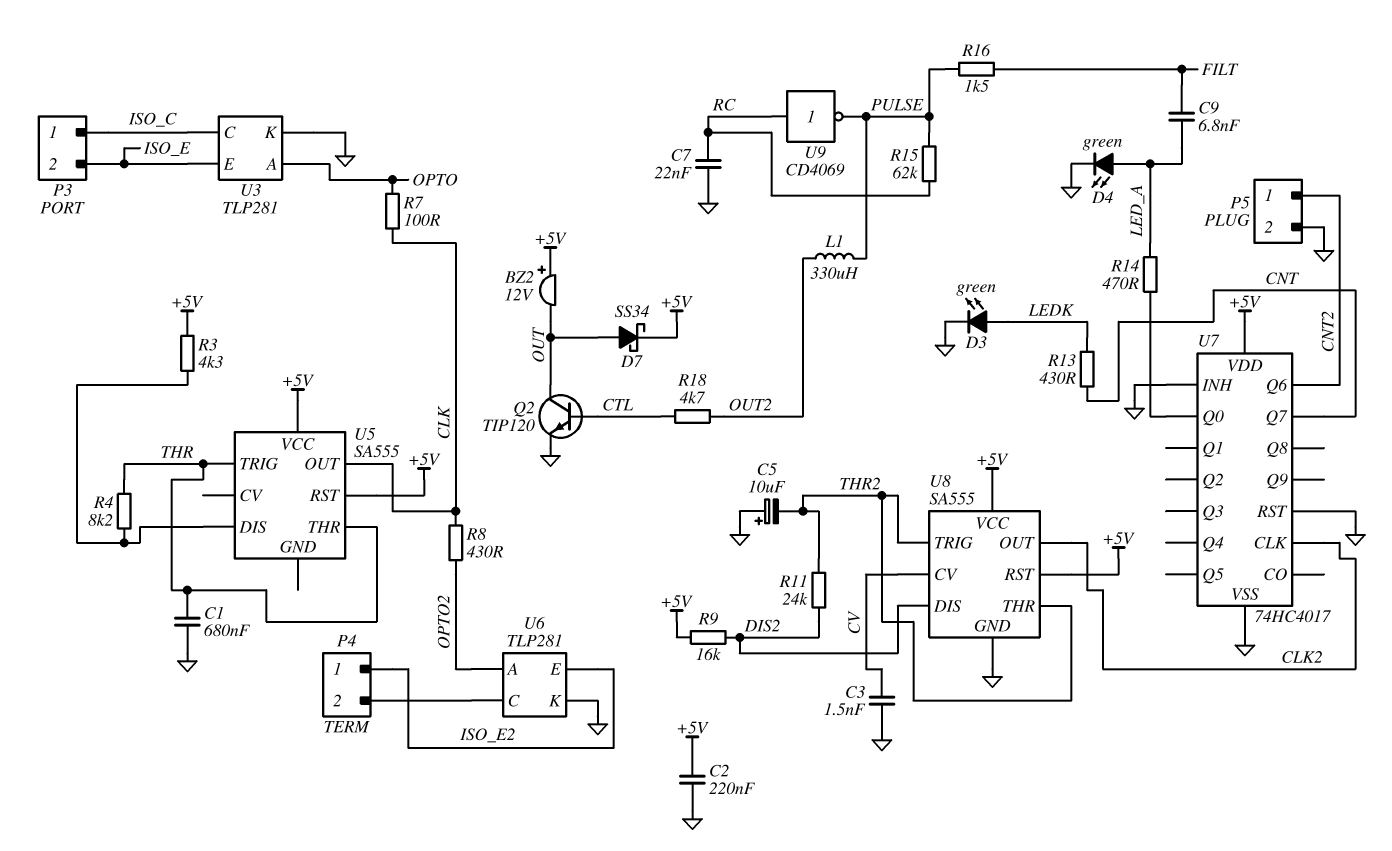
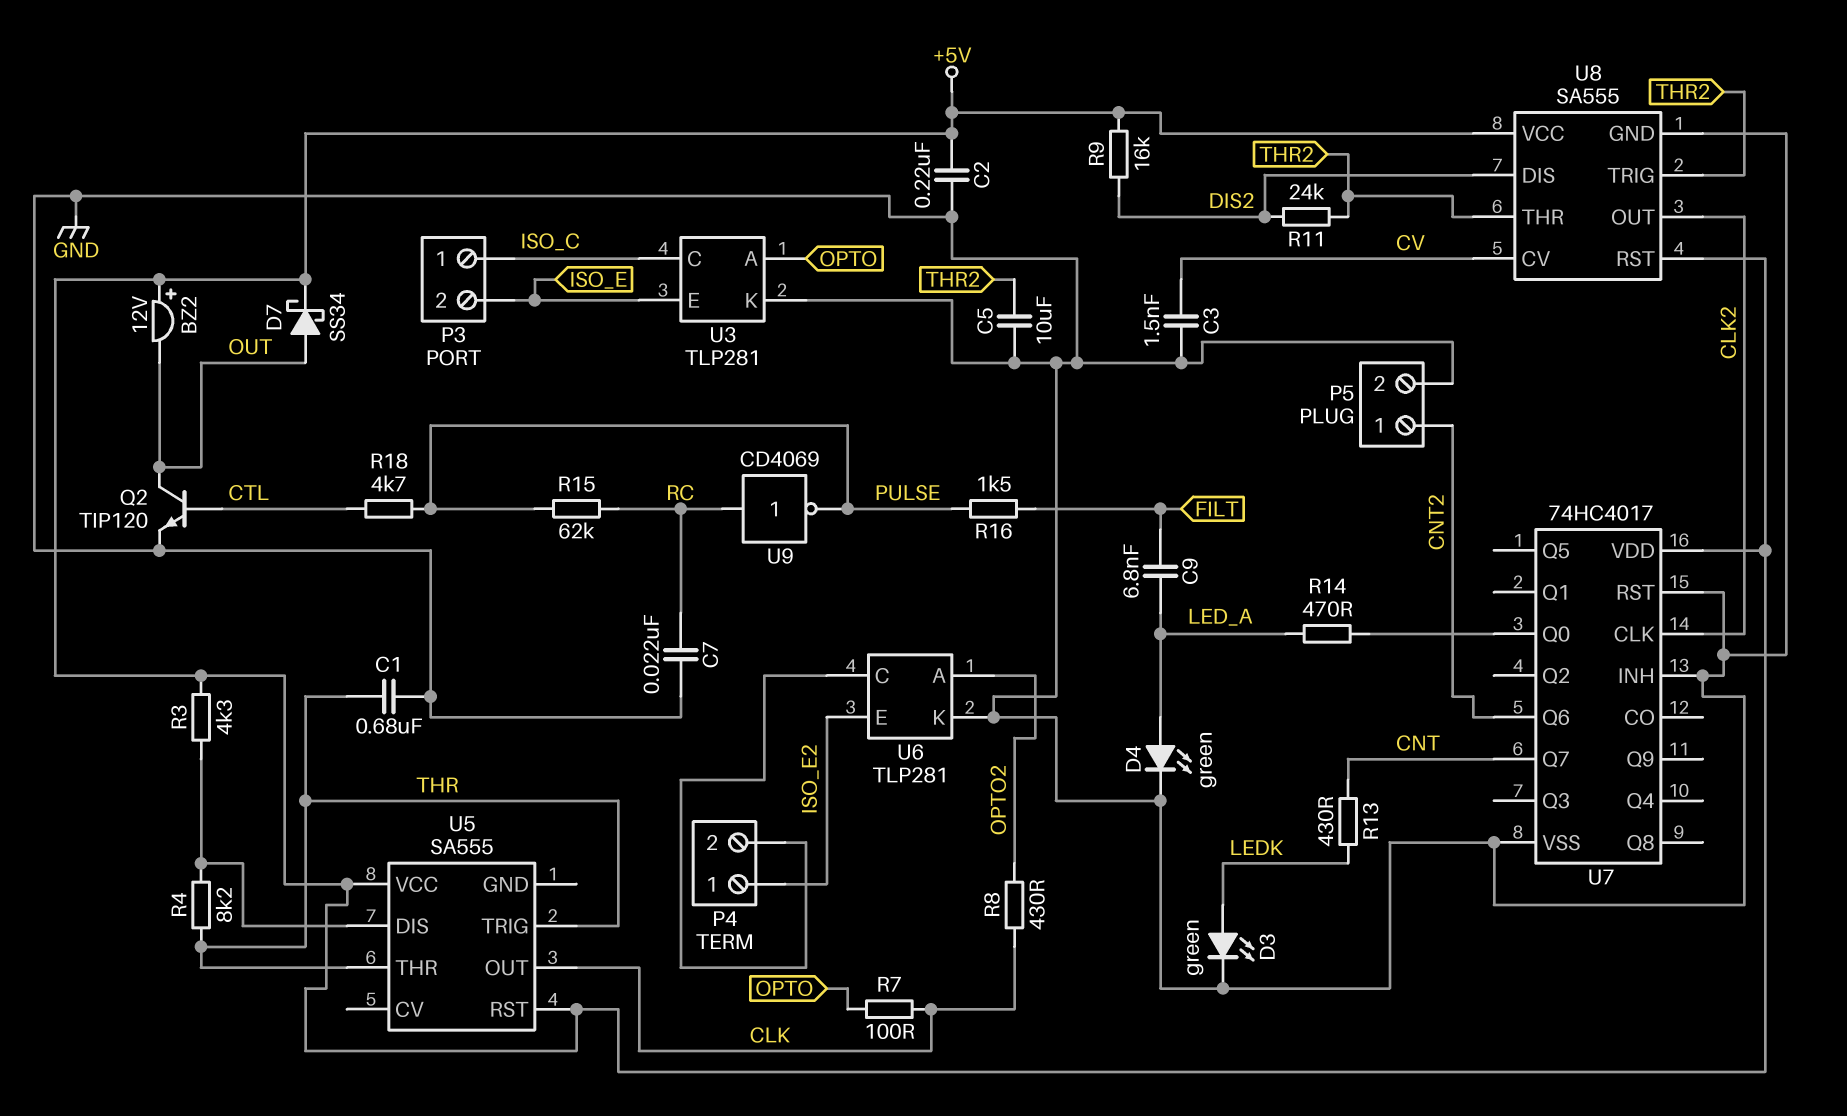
C5: 10uF (plus GND, minus THR2) -> 10uF (GND, THR2)
L1: 330uH (OUT2, PULSE) -> none
R18: 4.7k (CTL, OUT2) -> 4.7k (CTL, PULSE)

